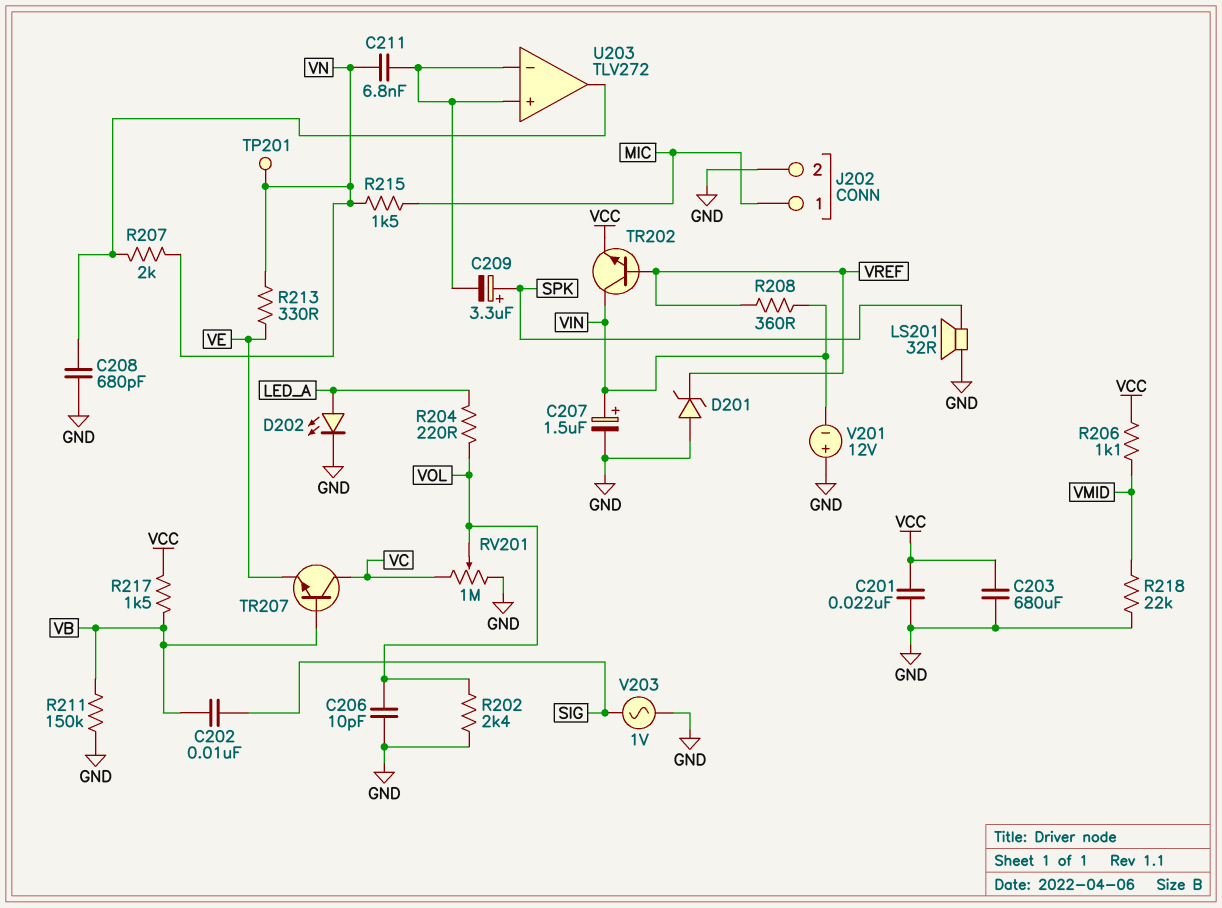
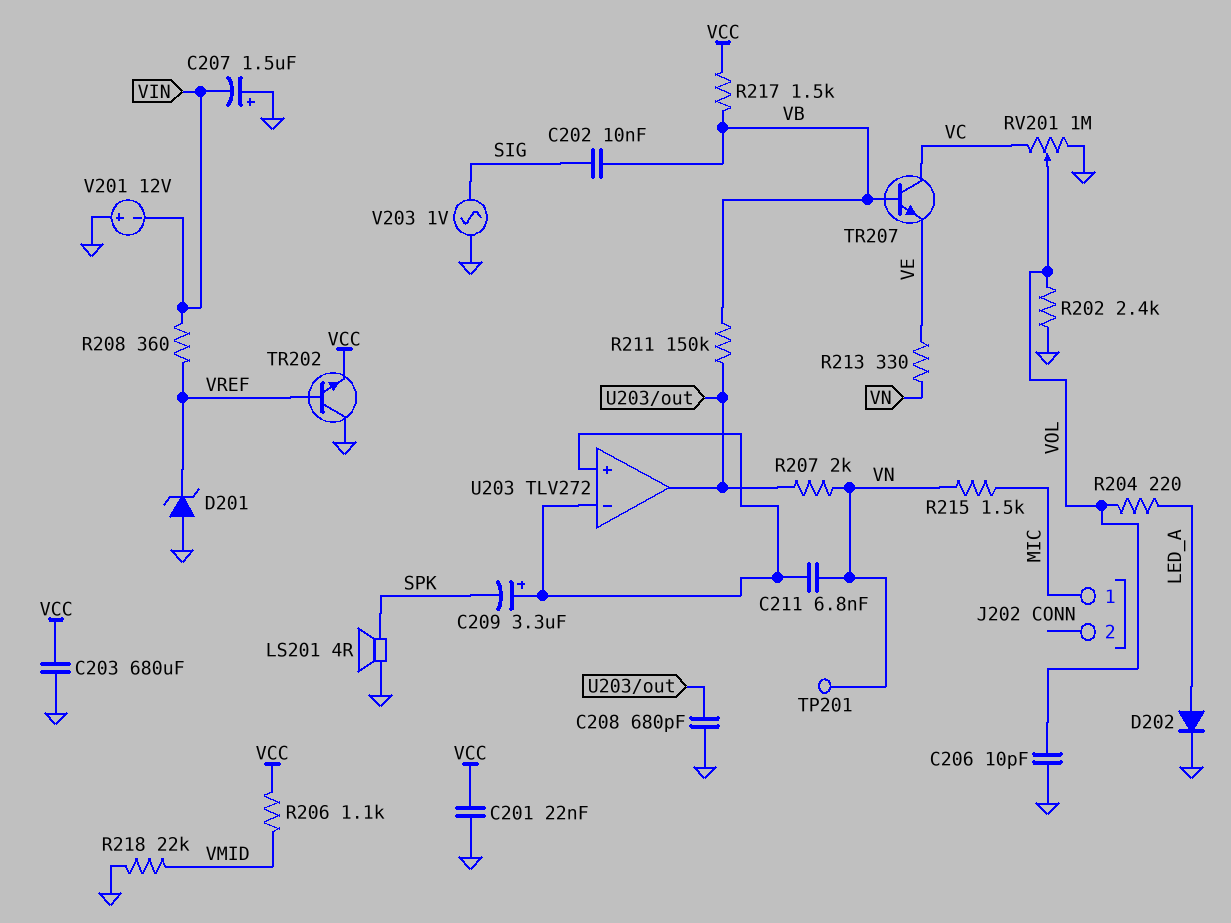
C207: 1.5uF (plus VIN, minus GND) -> 1.5uF (plus GND, minus VIN)
C209: 3.3uF (plus SPK, minus U203/in+) -> 3.3uF (plus U203/in+, minus SPK)
D202: LED (A LED_A, K GND) -> diode (A LED_A, K GND)
J202 pin 2: GND -> none
LS201: speaker 32R (GND, SPK) -> speaker 4R (GND, SPK)
R211: 150k (GND, VB) -> 150k (U203/out, VB)
TR202: NPN (B VREF, C VIN, E VCC) -> NPN (B VREF, C GND, E VCC)

